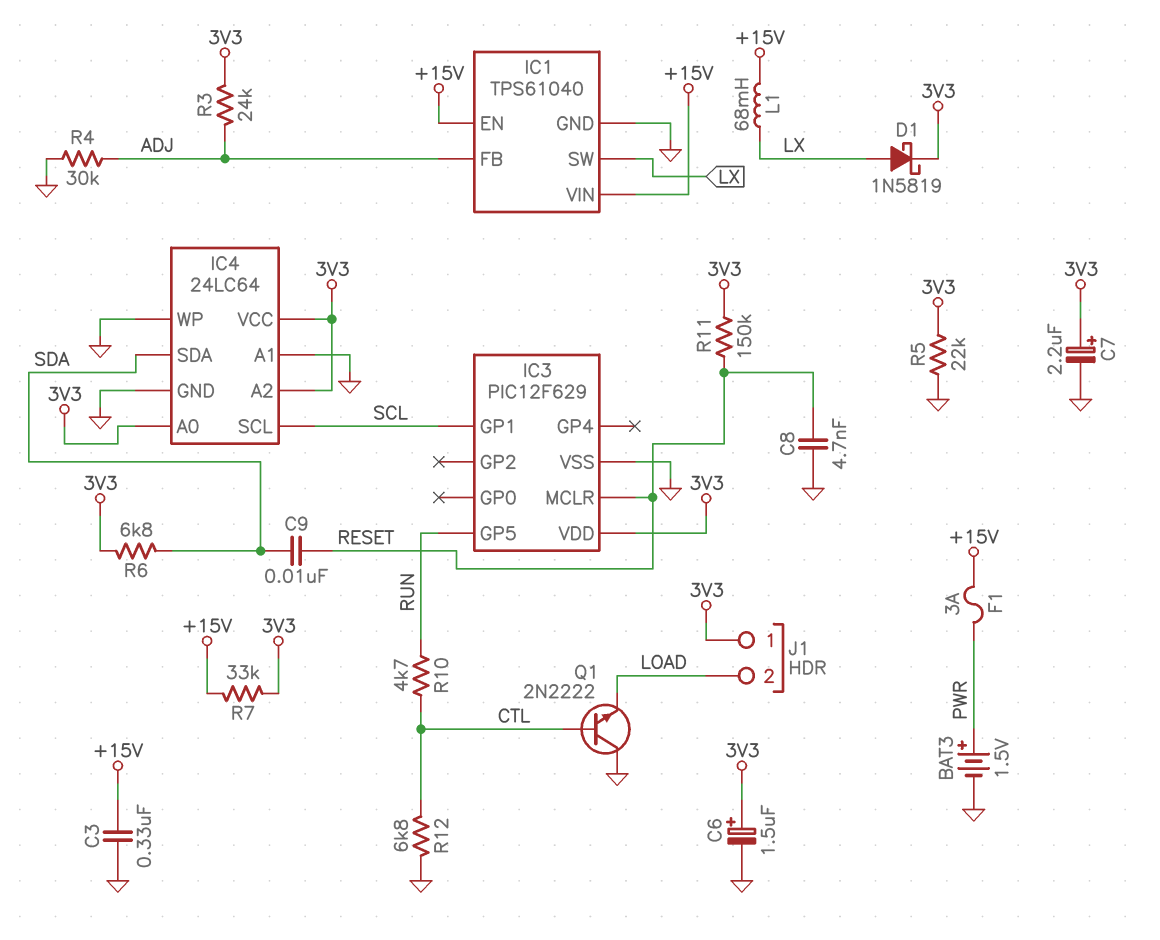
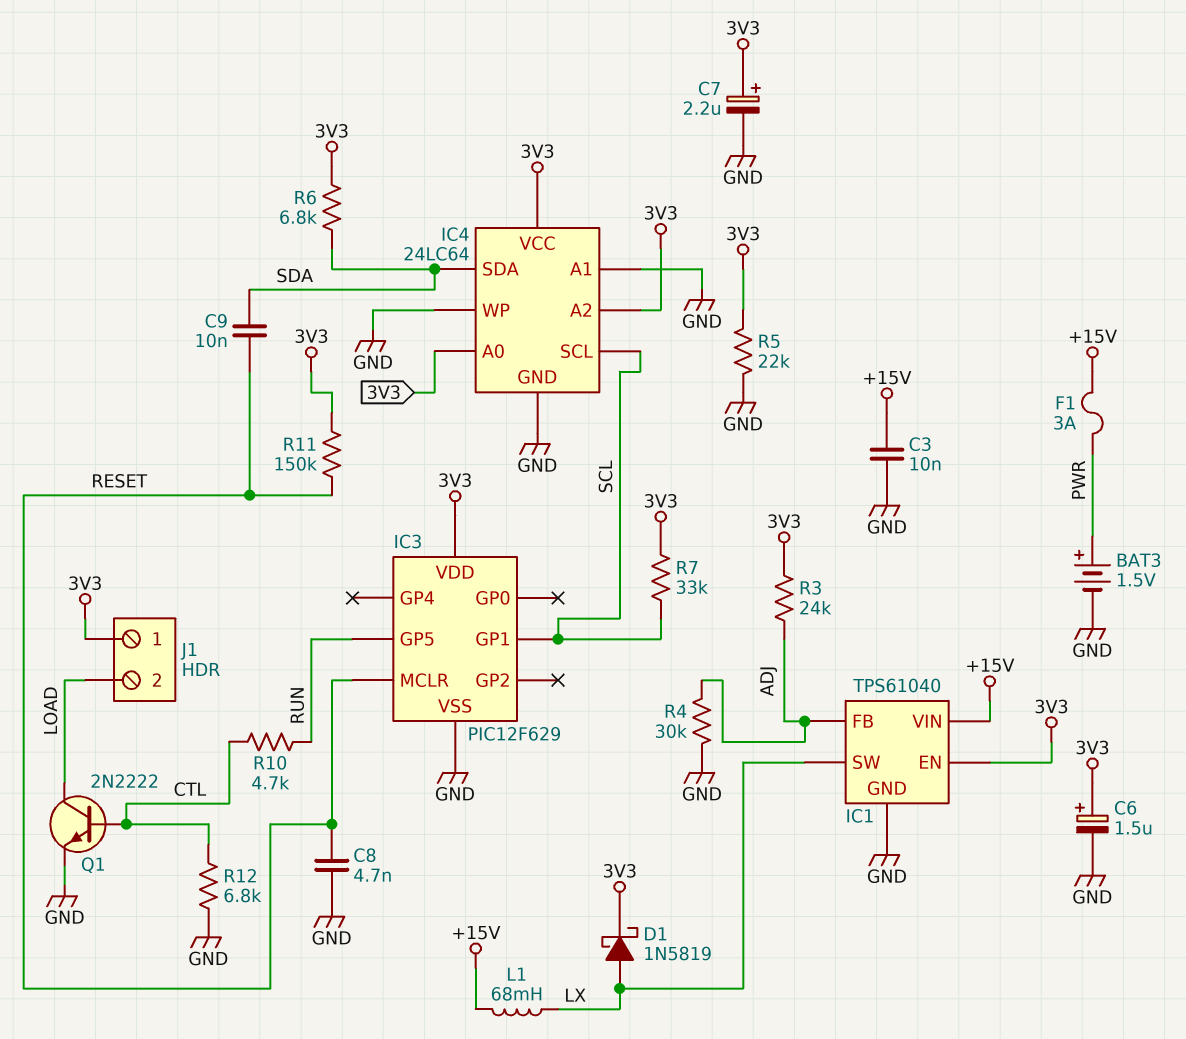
C3: 330nF (+15V, GND) -> 10nF (+15V, GND)
IC1 pin EN: +15V -> 3V3
Q1: NPN 2N2222 (B CTL, C GND, E LOAD) -> NPN 2N2222 (B CTL, C LOAD, E GND)
R7: 33k (+15V, 3V3) -> 33k (3V3, SCL)

